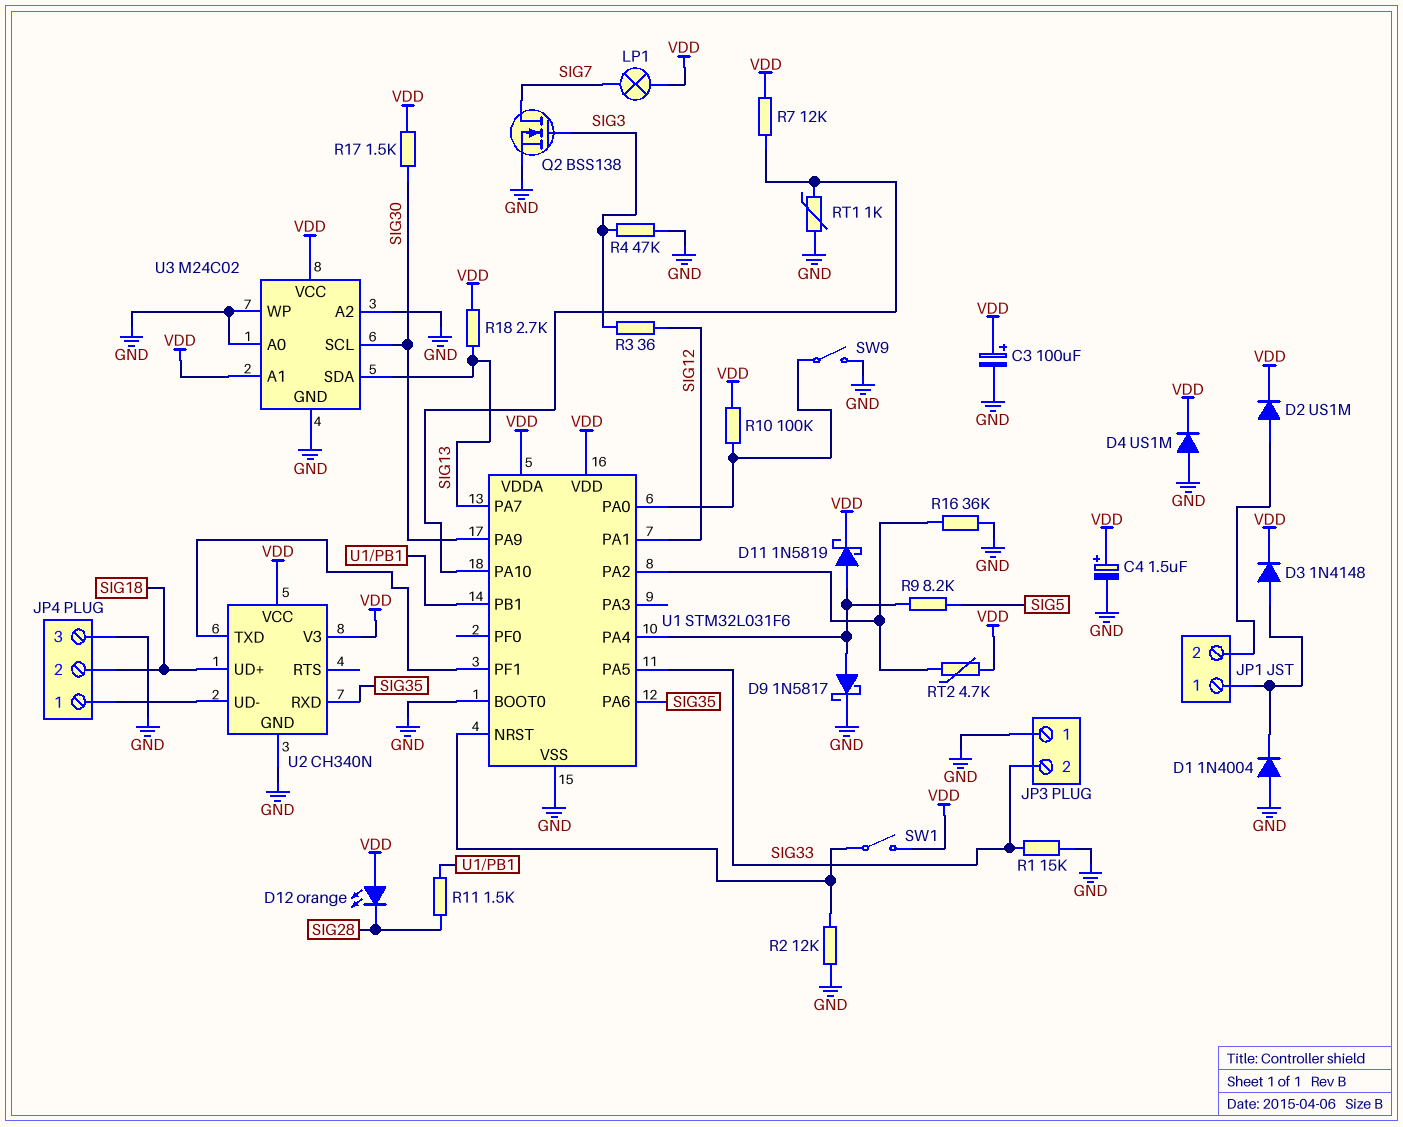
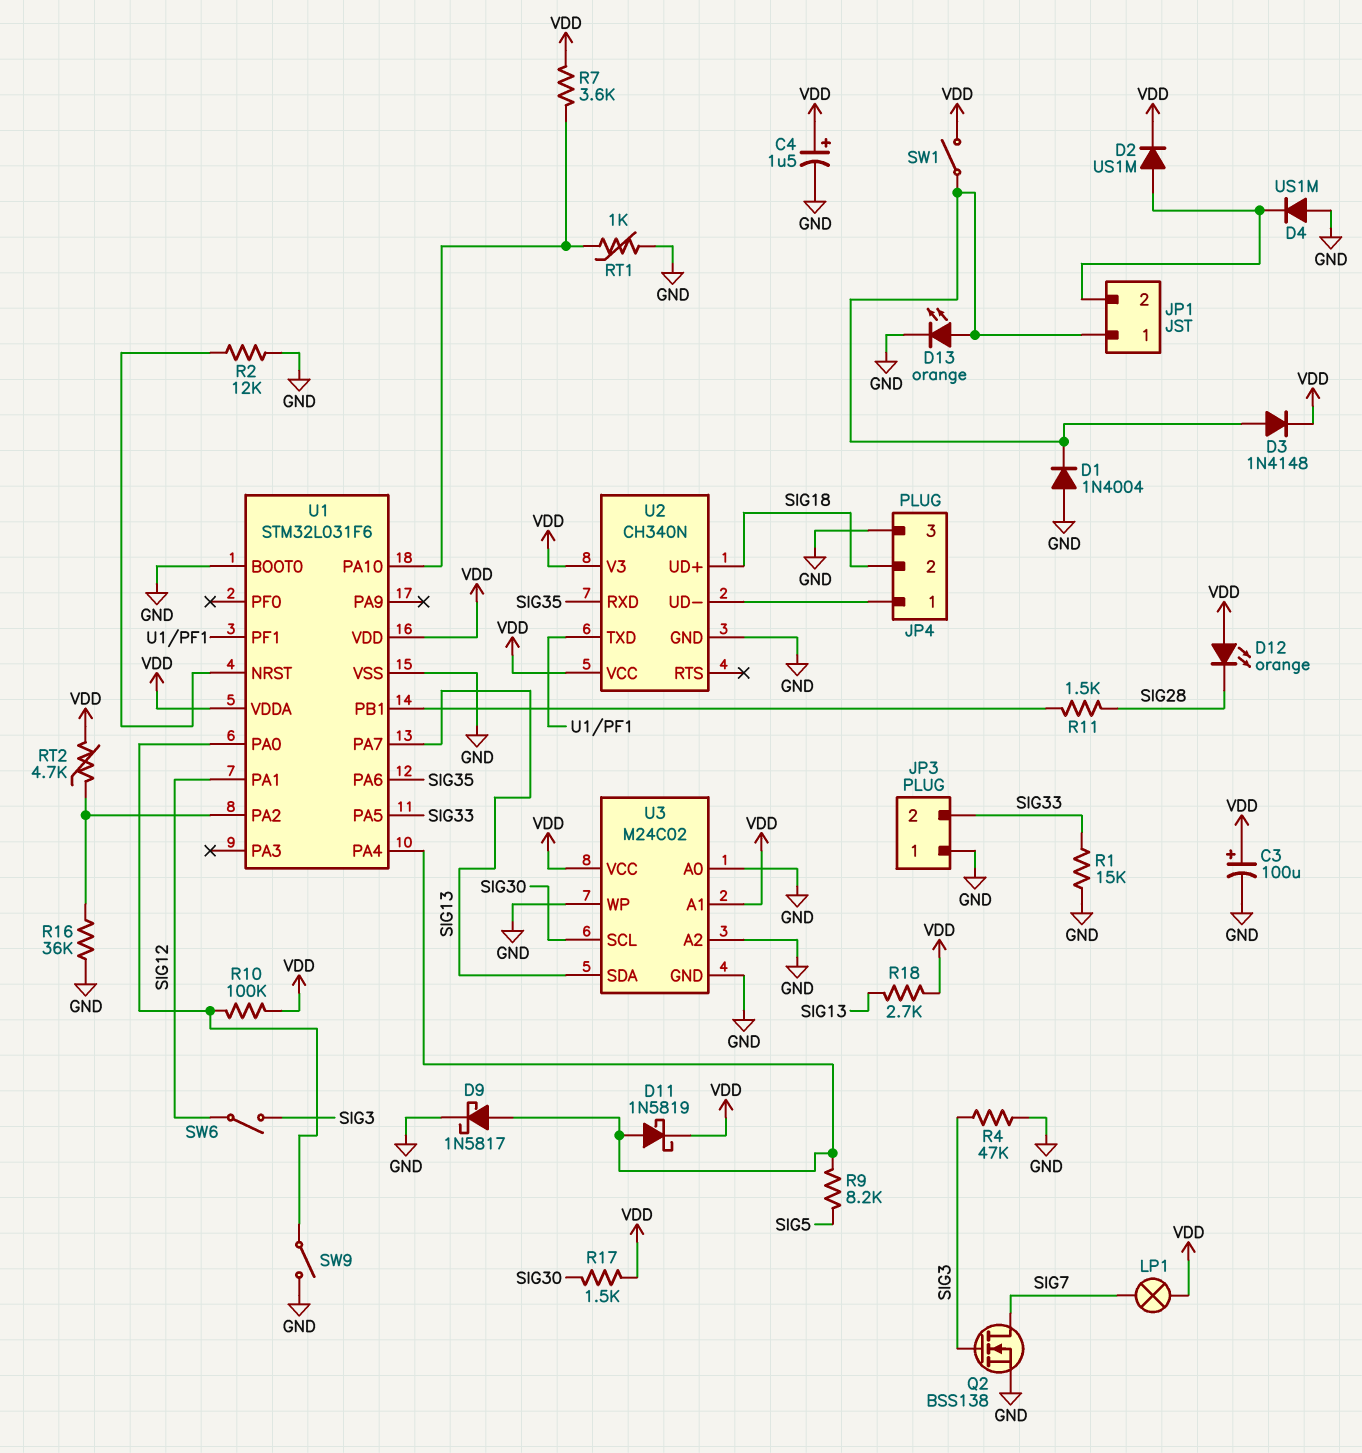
D4: diode US1M (A GND, K VDD) -> diode US1M (A GND, K JP1/2)
D13: none -> LED orange (A JP1/1, K GND)
R3: 36 (SIG3, SIG12) -> none
R7: 12k (U1/PA10, VDD) -> 3.6k (U1/PA10, VDD)
SW1: switch (U1/NRST, VDD) -> switch (JP1/1, VDD)
SW6: none -> switch (SIG3, SIG12)
U1 pin PA9: SIG30 -> none

